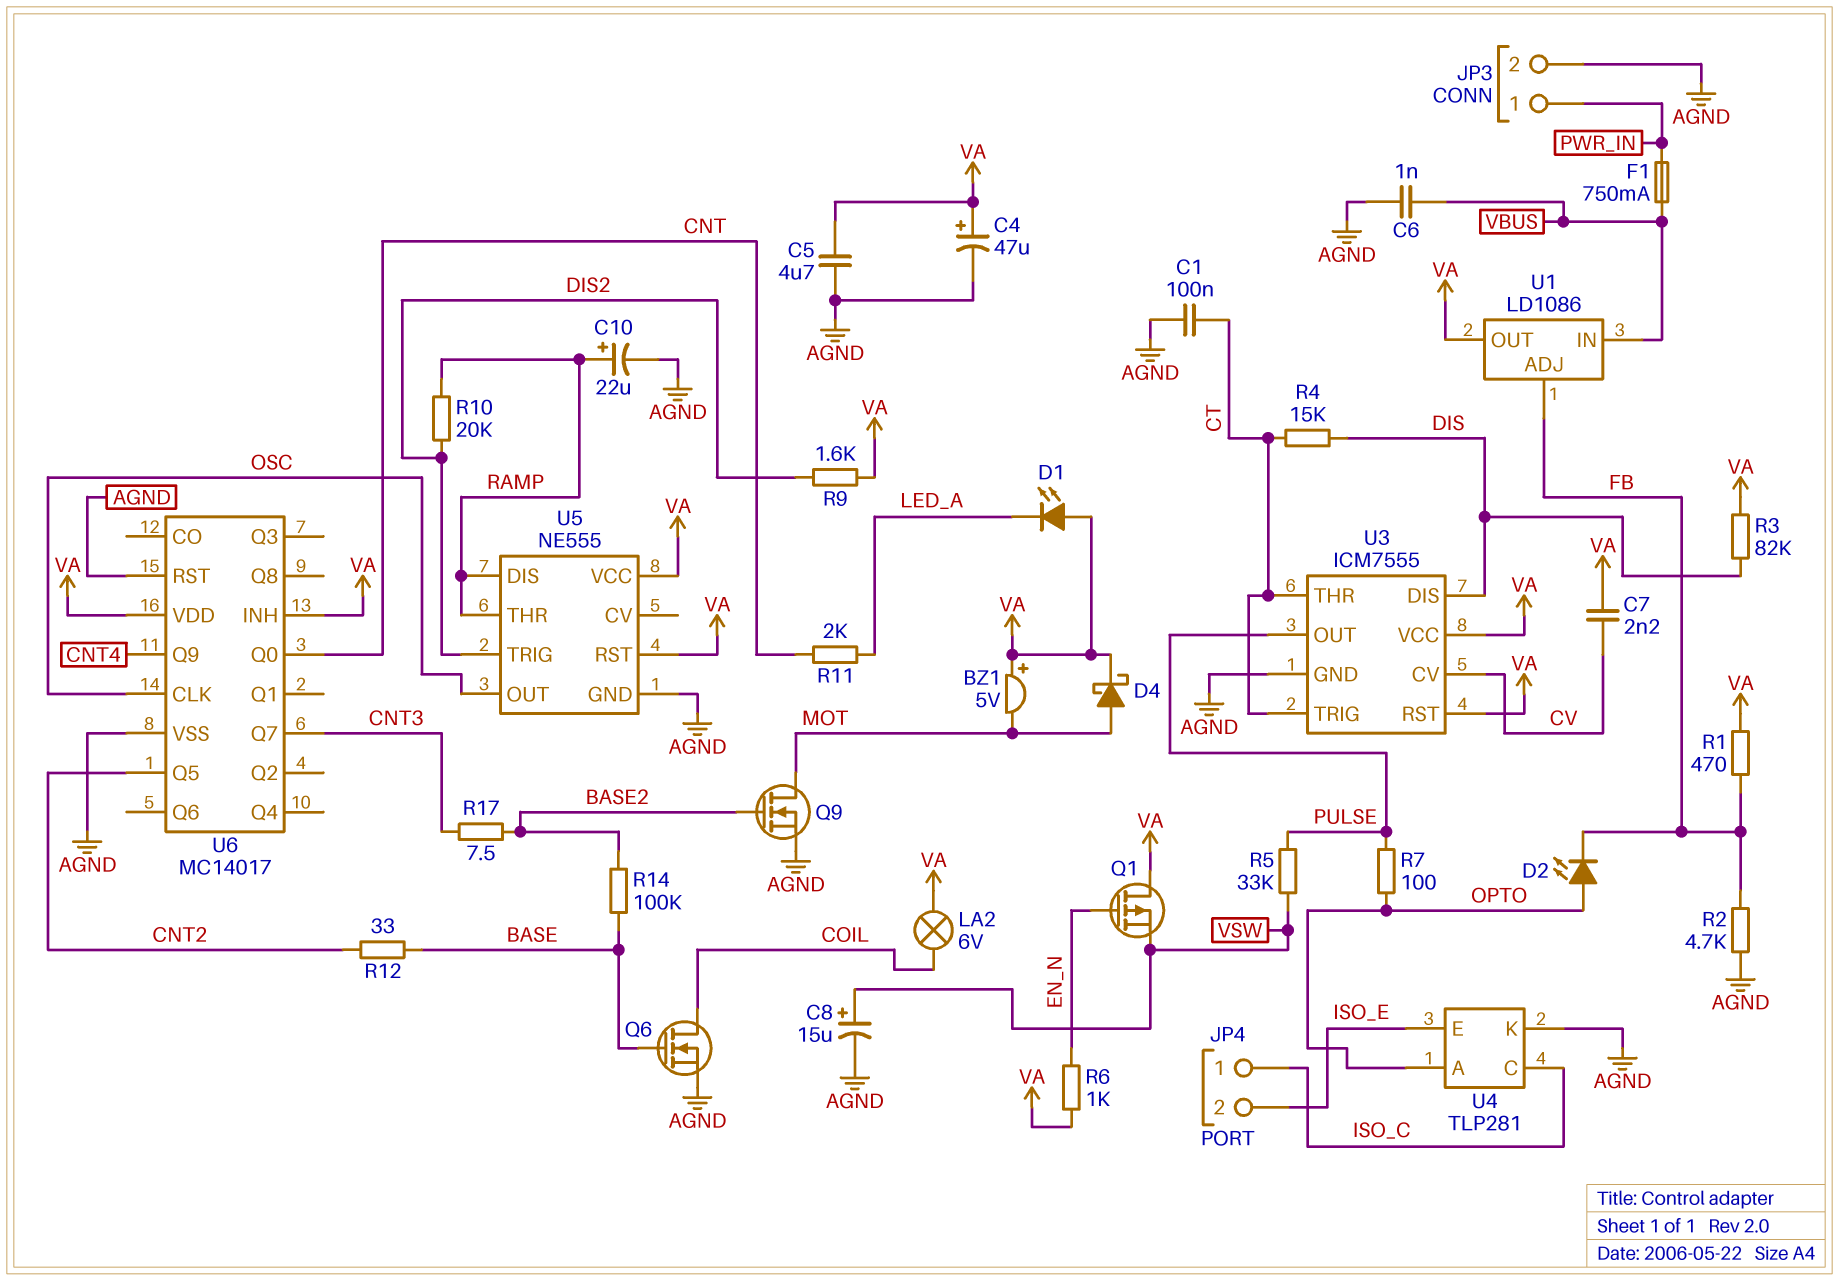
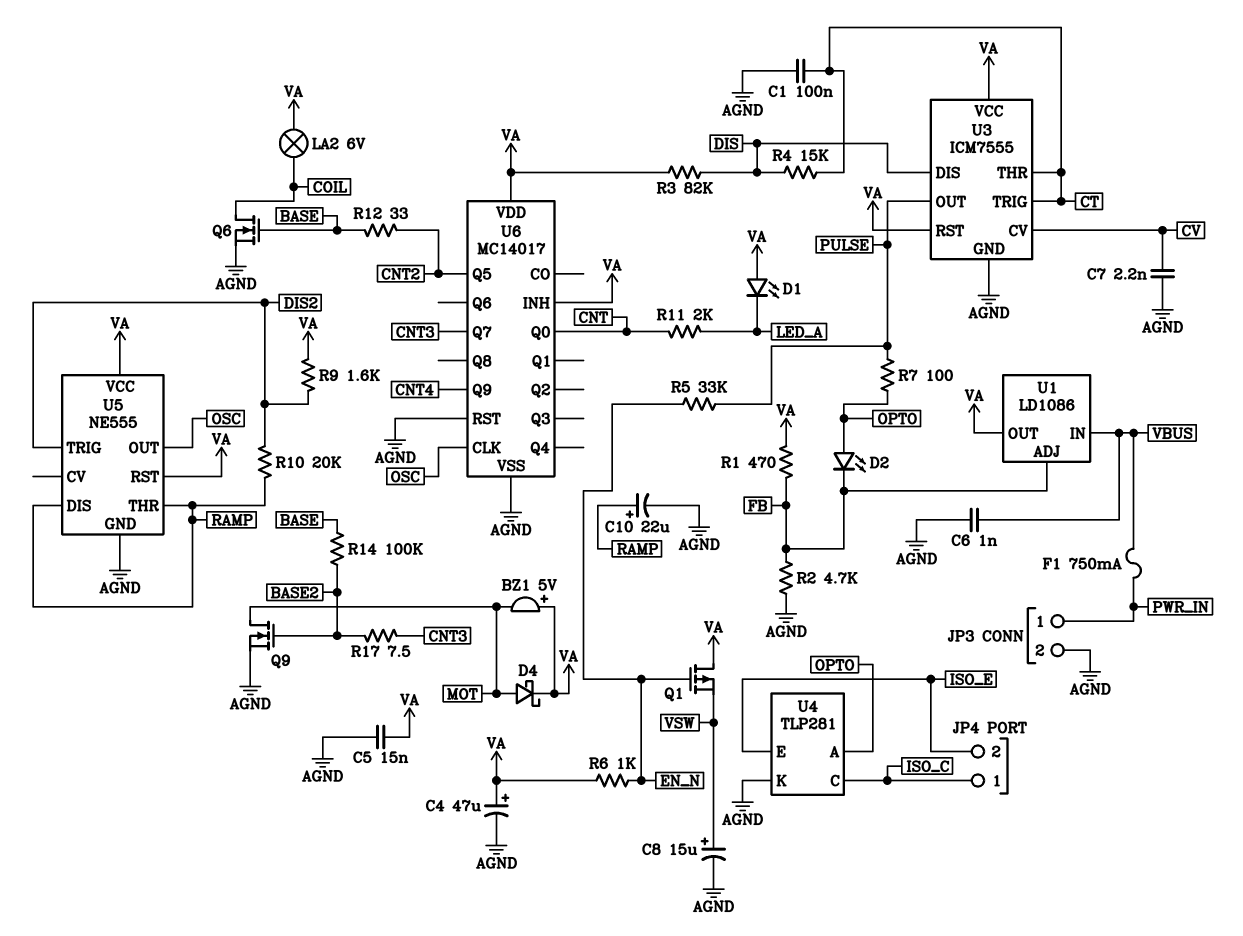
C5: 4.7uF (AGND, VA) -> 15nF (AGND, VA)
C7: 2.2nF (CV, VA) -> 2.2nF (AGND, CV)
R5: 33k (PULSE, VSW) -> 33k (EN_N, PULSE)

